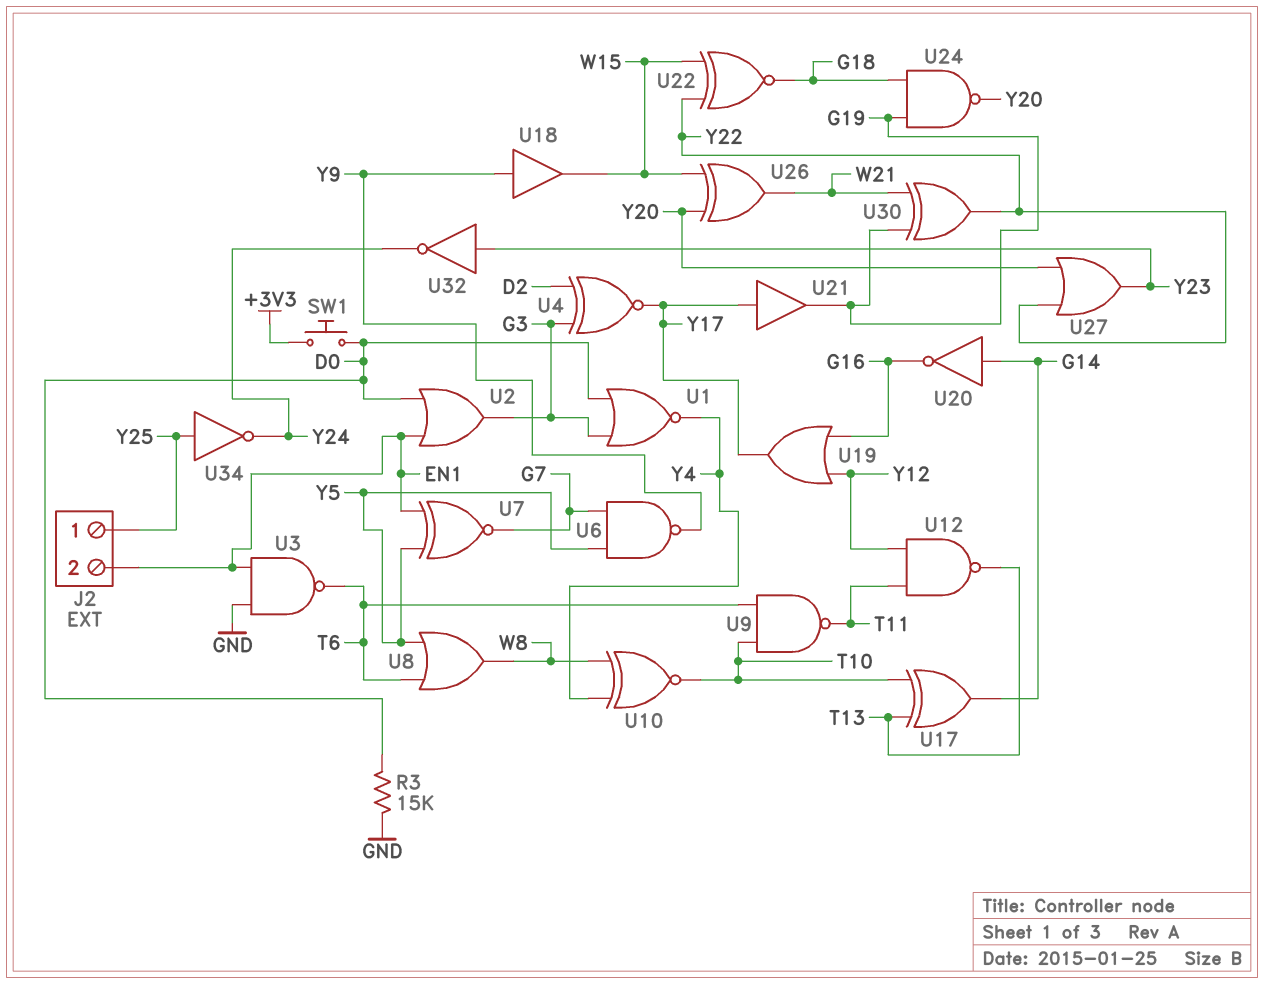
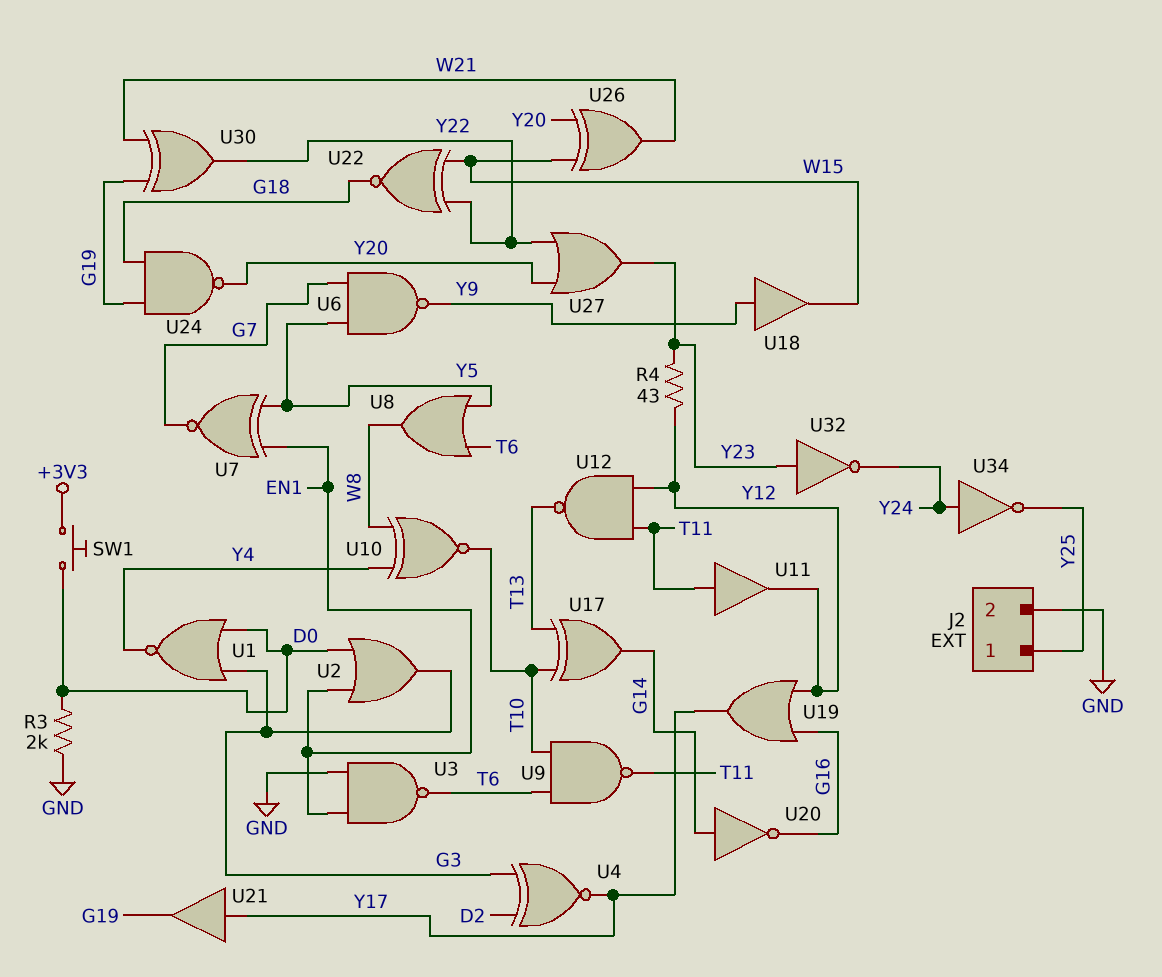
J2 pin 2: EN1 -> GND
R3: 15k (D0, GND) -> 2k (D0, GND)
R4: none -> 43 (Y12, Y23)
U11: none -> buffer (in T11, out Y12)
U34: NOT (in Y25, out Y24) -> NOT (in Y24, out Y25)

